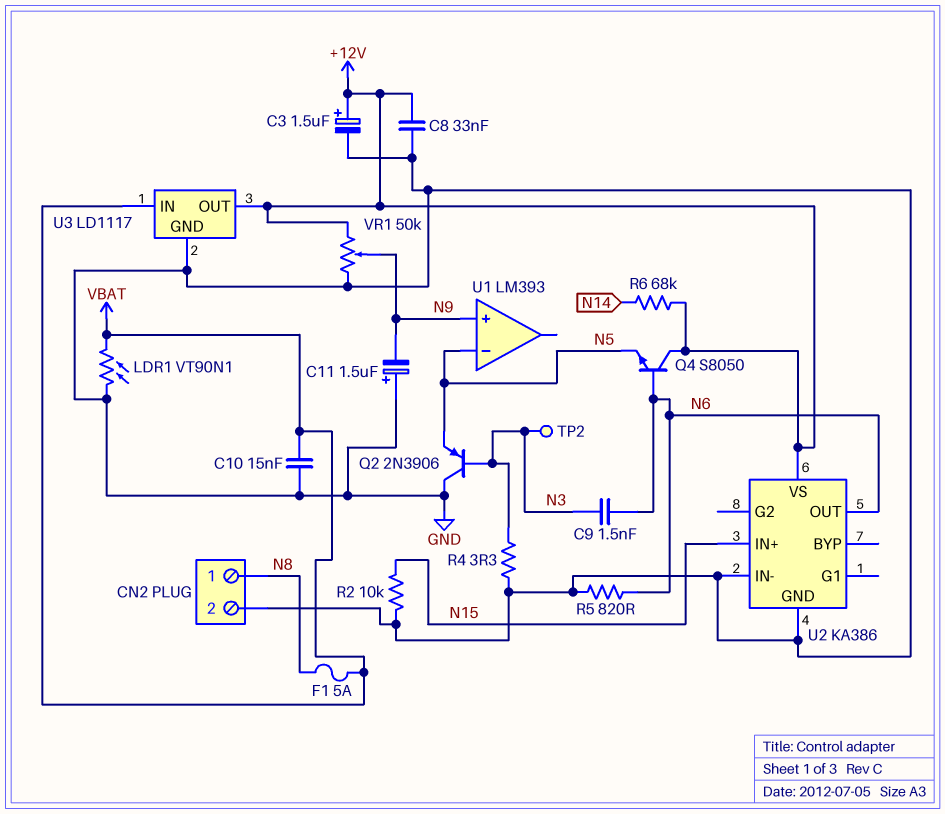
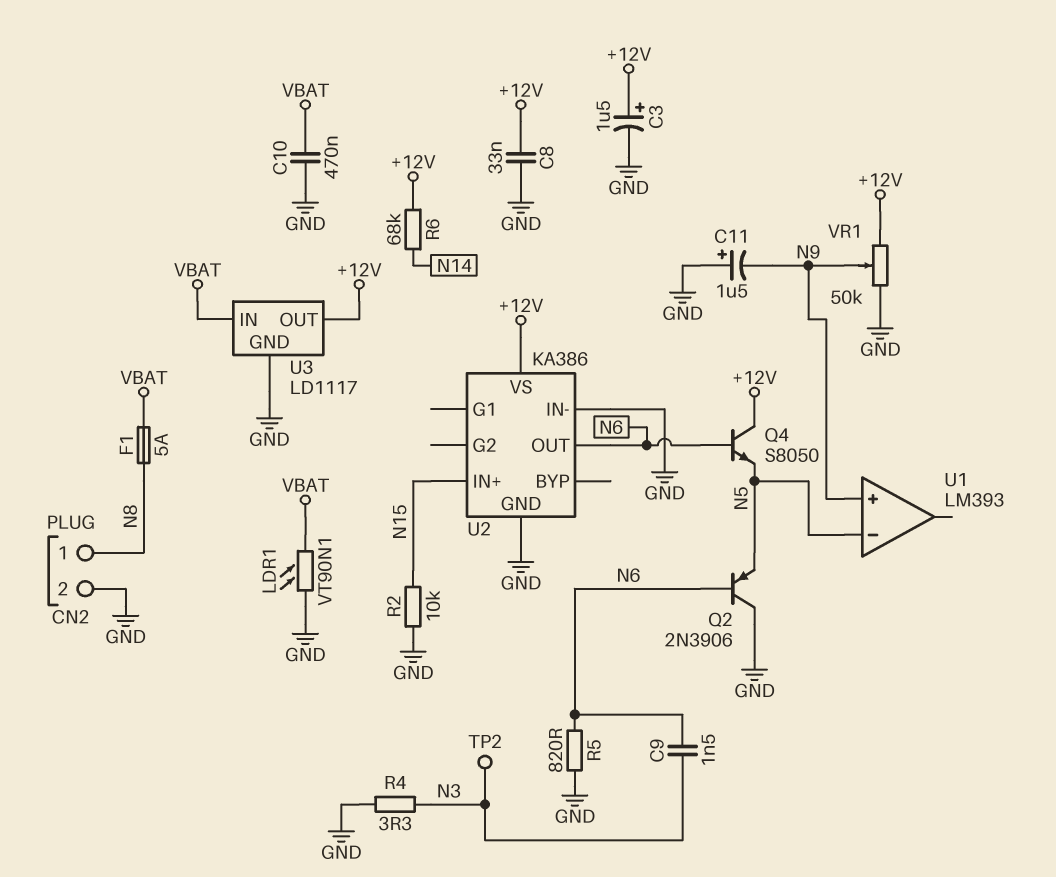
C10: 15nF (GND, VBAT) -> 470nF (GND, VBAT)
Q2: PNP 2N3906 (B N3, C GND, E N5) -> PNP 2N3906 (B N6, C GND, E N5)

